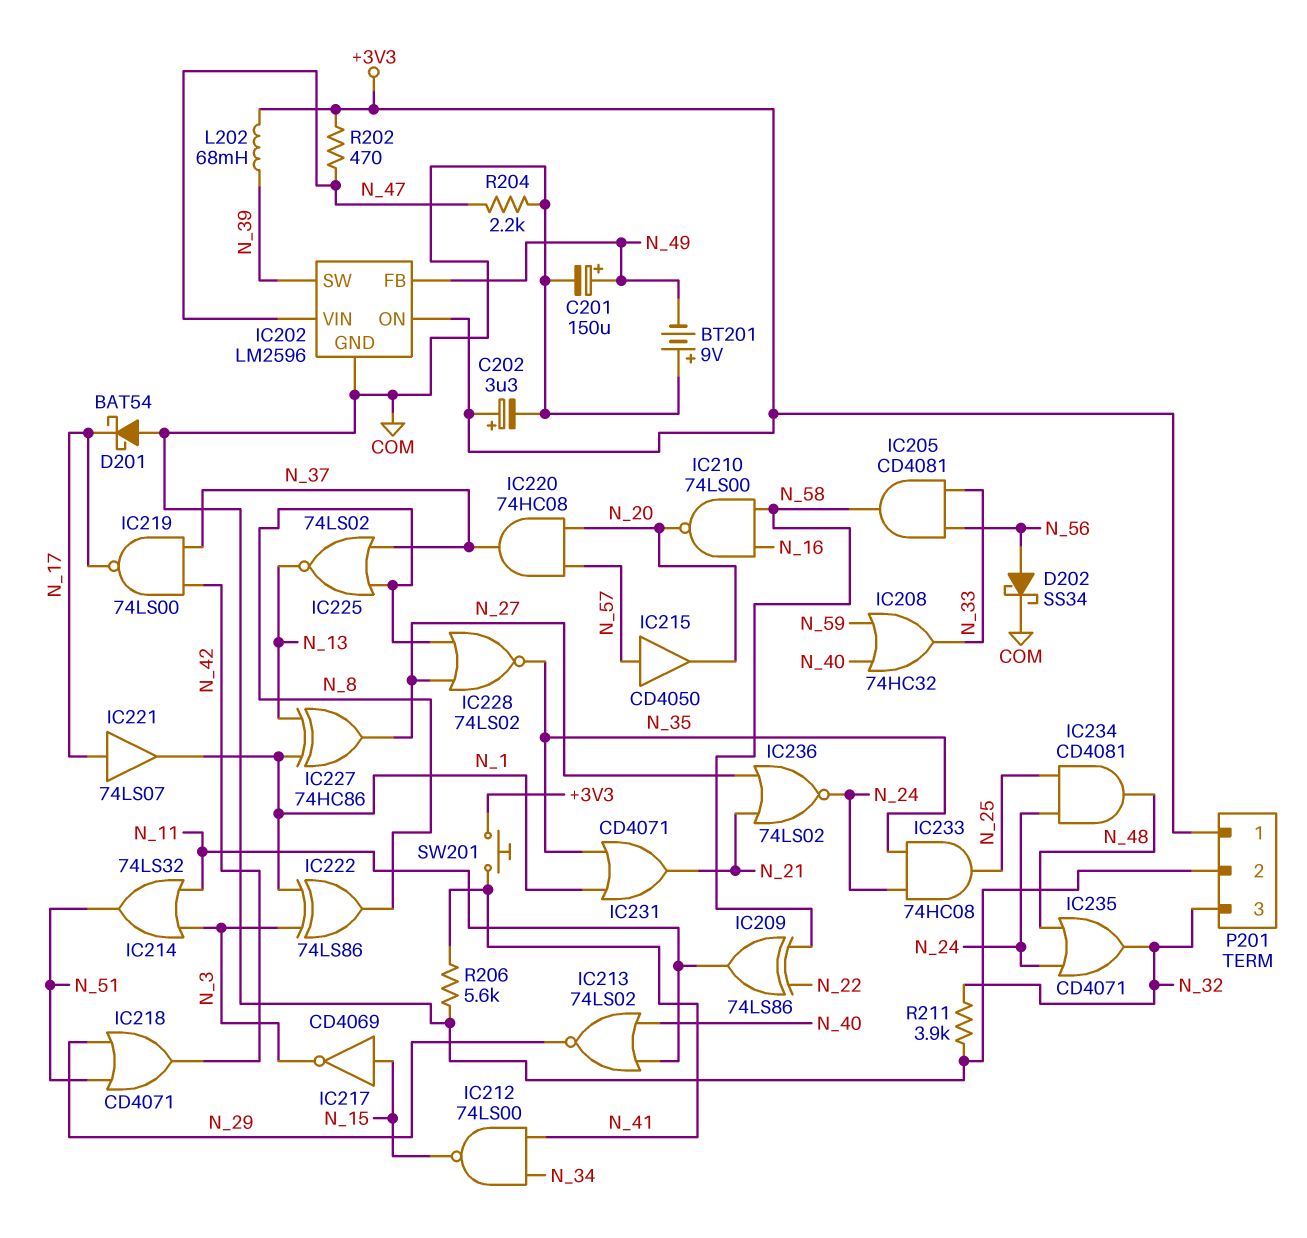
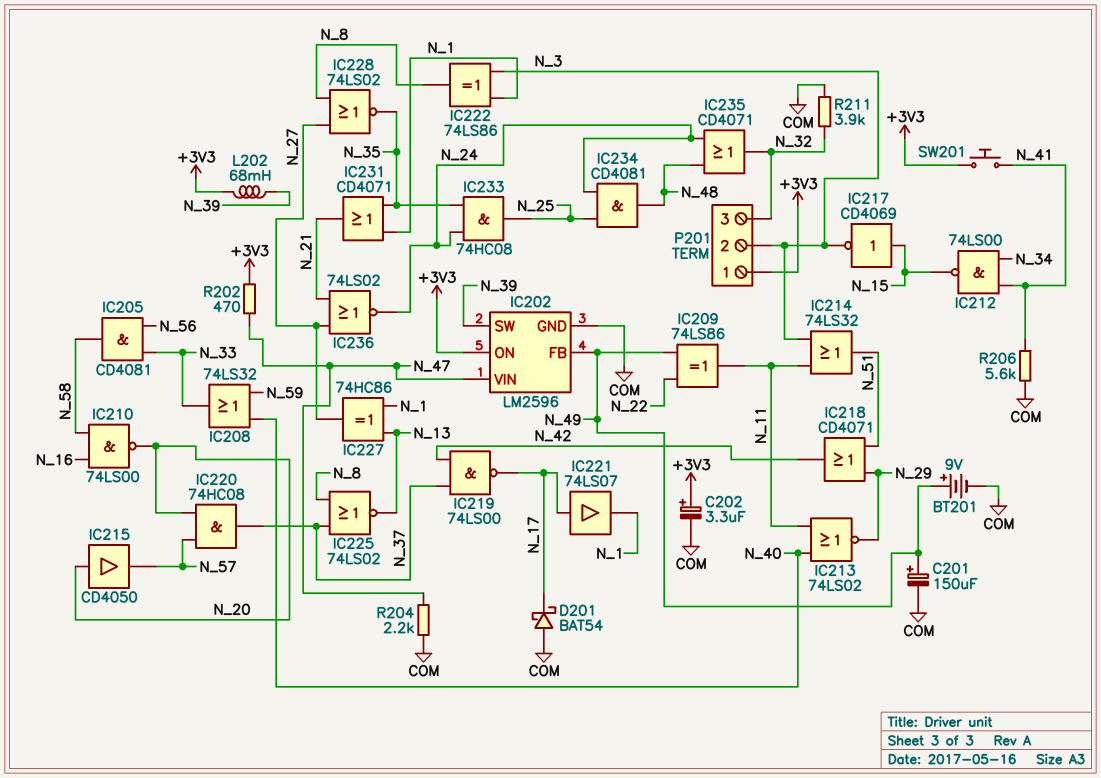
BT201: 9V (plus COM, minus N_49) -> 9V (plus N_49, minus COM)
D202: schottky SS34 (A N_56, K COM) -> none
IC208: OR 74HC32 (in N_40, in N_59, out N_33) -> OR 74LS32 (in N_40, in N_59, out N_33)
IC209: XOR 74LS86 (in N_22, in N_58, out N_11) -> XOR 74LS86 (in N_22, in N_49, out N_11)
IC215: buffer CD4050 (in N_57, out N_20) -> buffer CD4050 (in N_20, out N_57)
P201 pin 2: COM -> N_3

